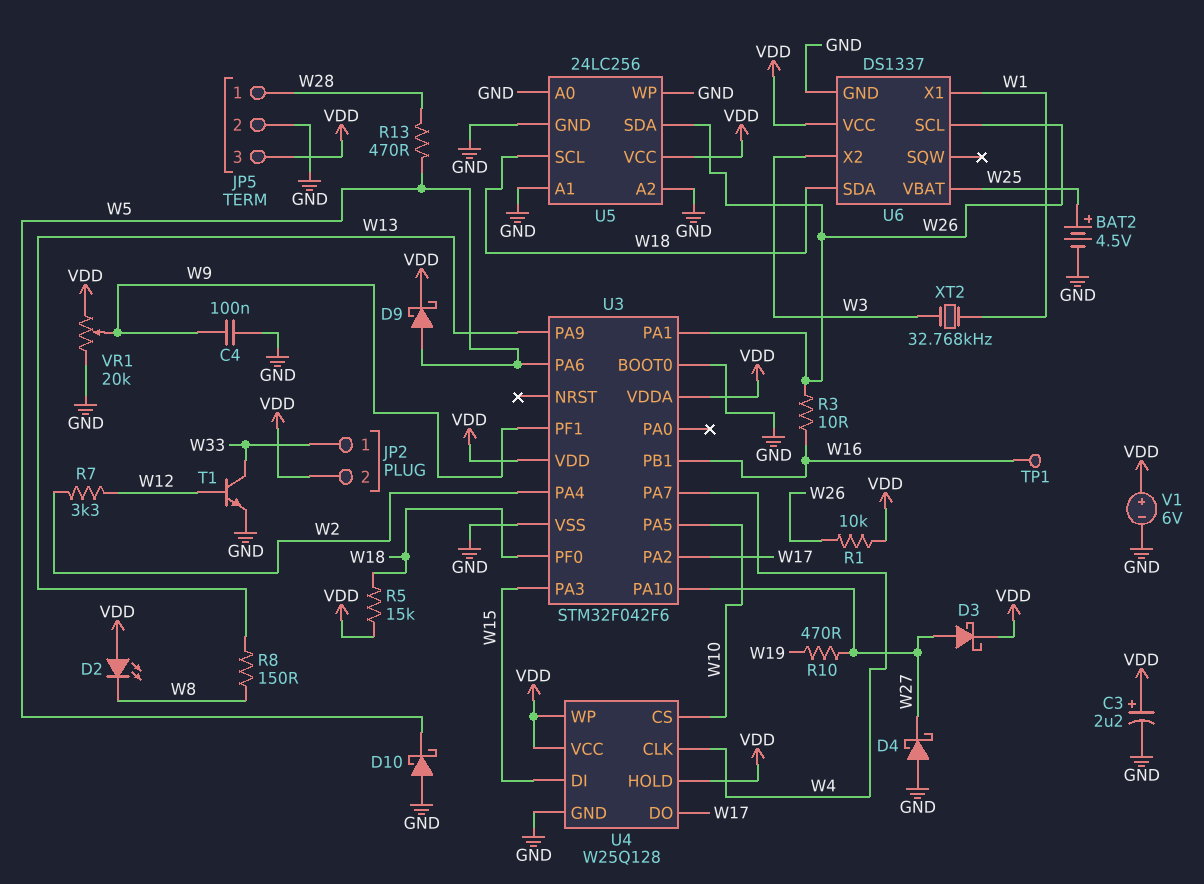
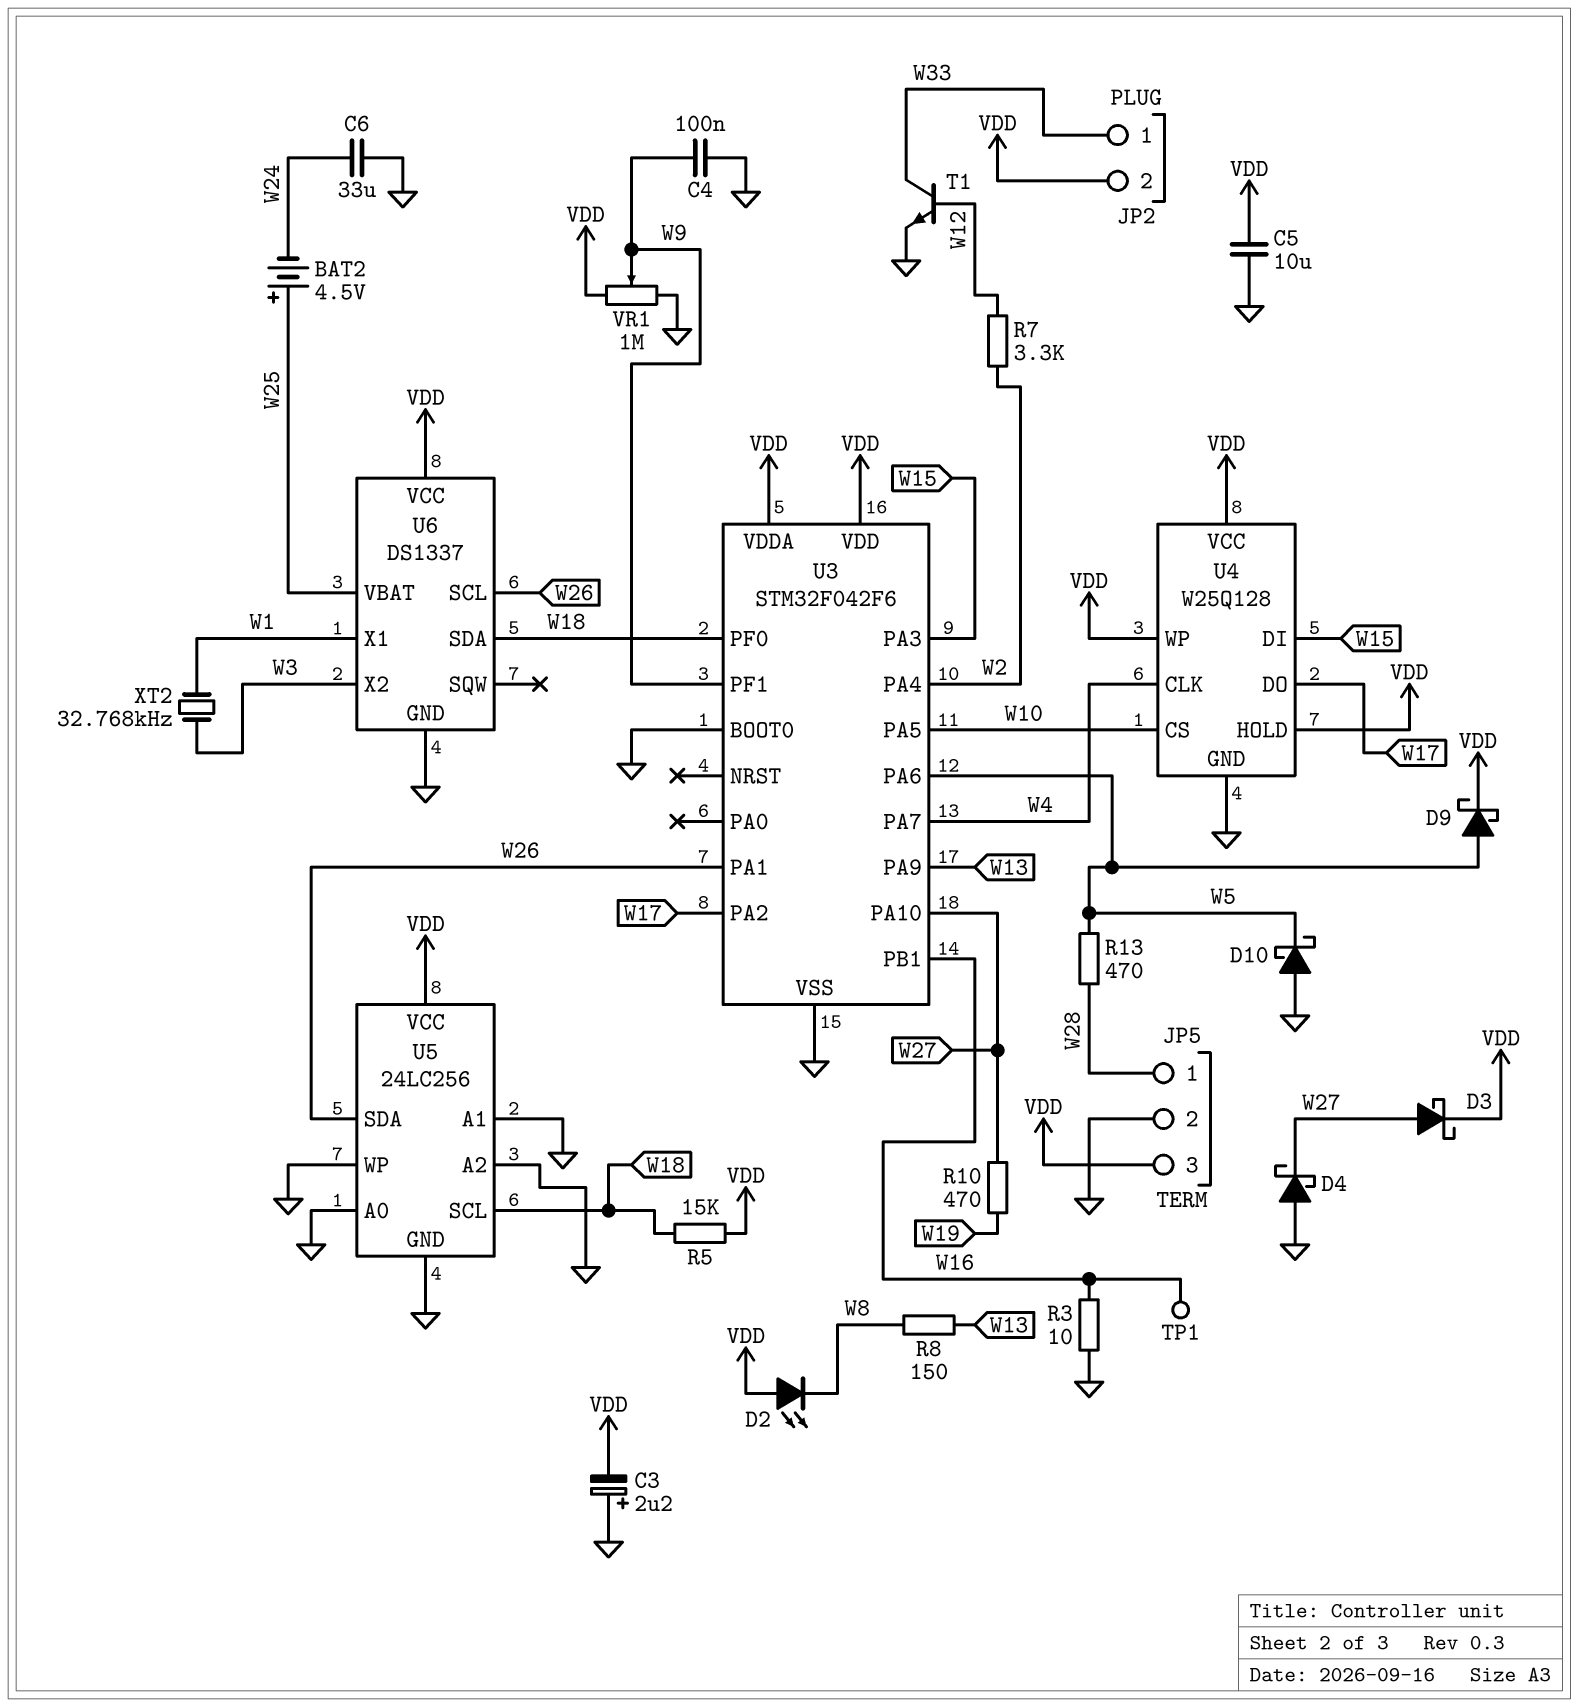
BAT2: 4.5V (plus W25, minus GND) -> 4.5V (plus W25, minus W24)
C3: 2.2uF (plus VDD, minus GND) -> 2.2uF (plus GND, minus VDD)
C5: none -> 10uF (GND, VDD)
C6: none -> 33uF (GND, W24)
R1: 10k (VDD, W26) -> none
R3: 10 (W16, W26) -> 10 (GND, W16)
V1: 6V (plus VDD, minus GND) -> none
VR1: 20k (GND, VDD, wiper W9) -> 1M (GND, VDD, wiper W9)

